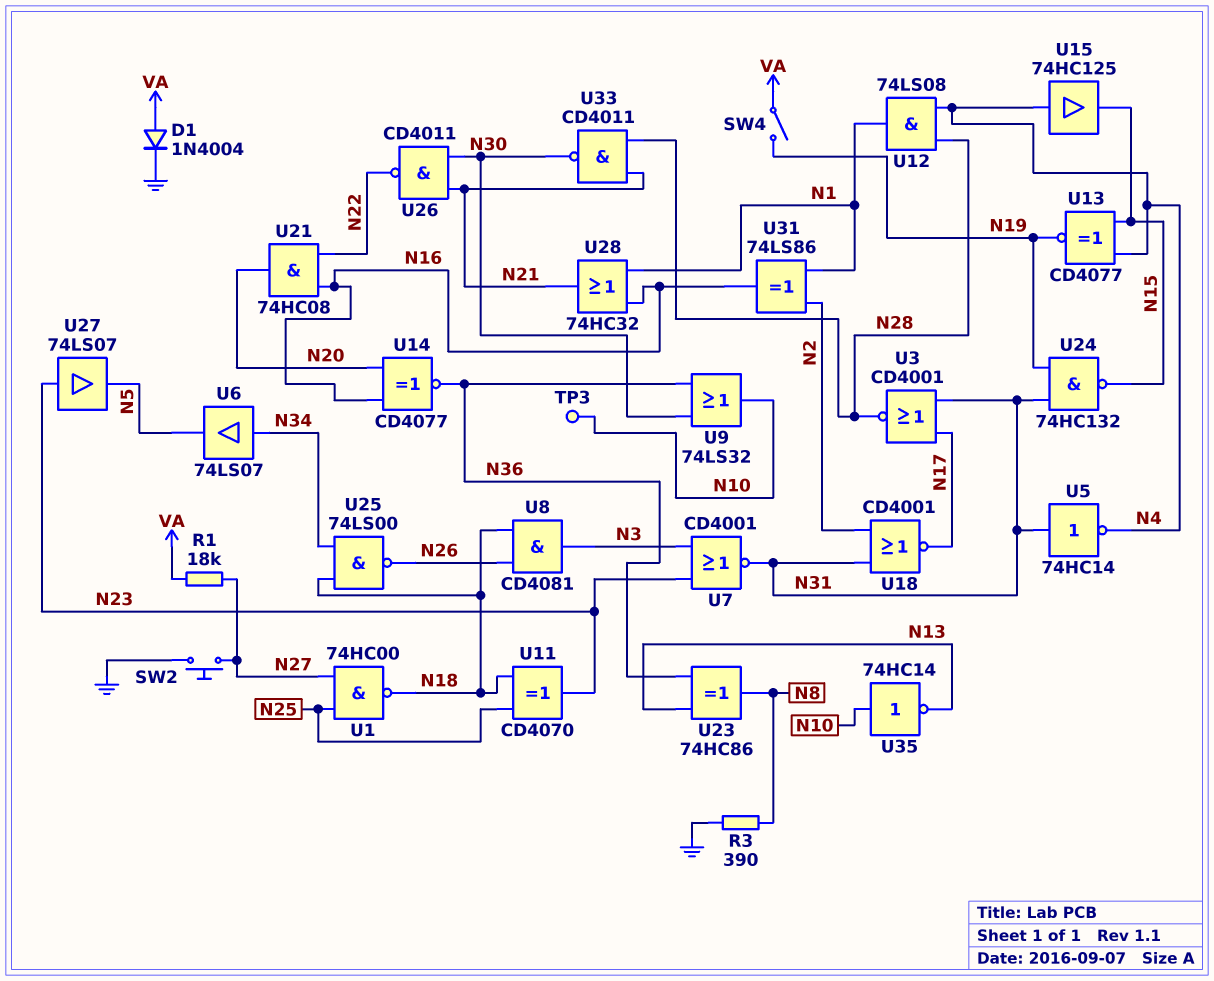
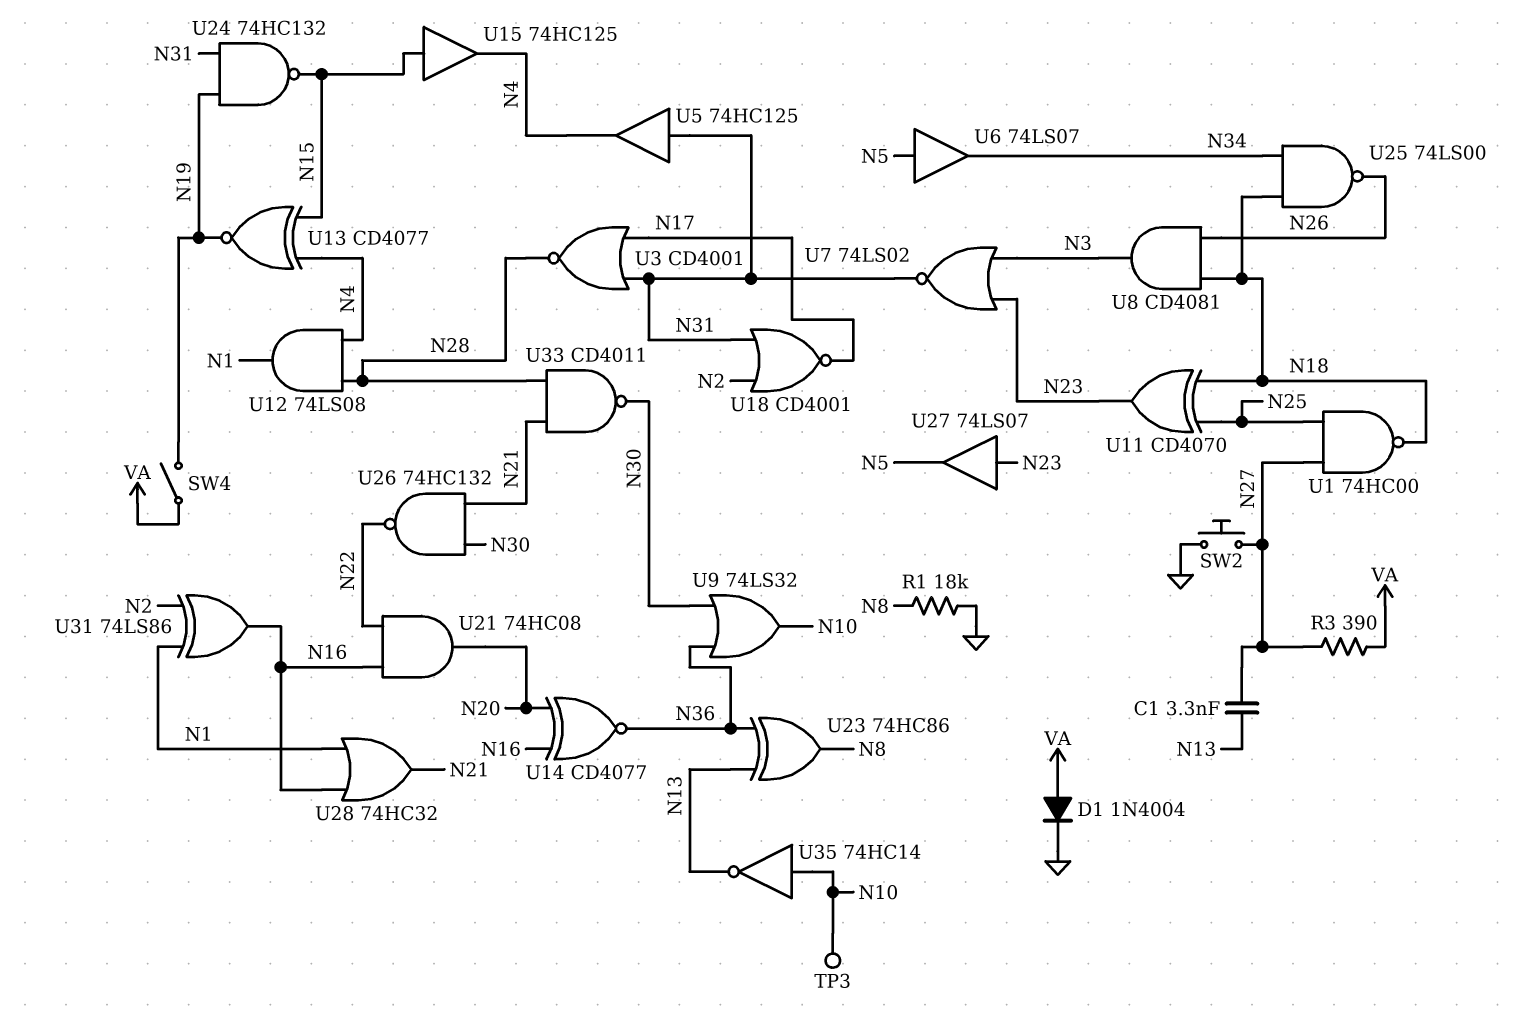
C1: none -> 3.3nF (N13, N27)
R1: 18k (N27, VA) -> 18k (GND, N8)
R3: 390 (GND, N8) -> 390 (N27, VA)
U5: NOT 74HC14 (in N31, out N4) -> buffer 74HC125 (in N31, out N4)
U6: buffer 74LS07 (in N34, out N5) -> buffer 74LS07 (in N5, out N34)
U7: NOR CD4001 (in N3, in N23, out N31) -> NOR 74LS02 (in N3, in N23, out N31)
U15: buffer 74HC125 (in N4, out N15) -> buffer 74HC125 (in N15, out N4)
U26: NAND CD4011 (in N21, in N30, out N22) -> NAND 74HC132 (in N21, in N30, out N22)

